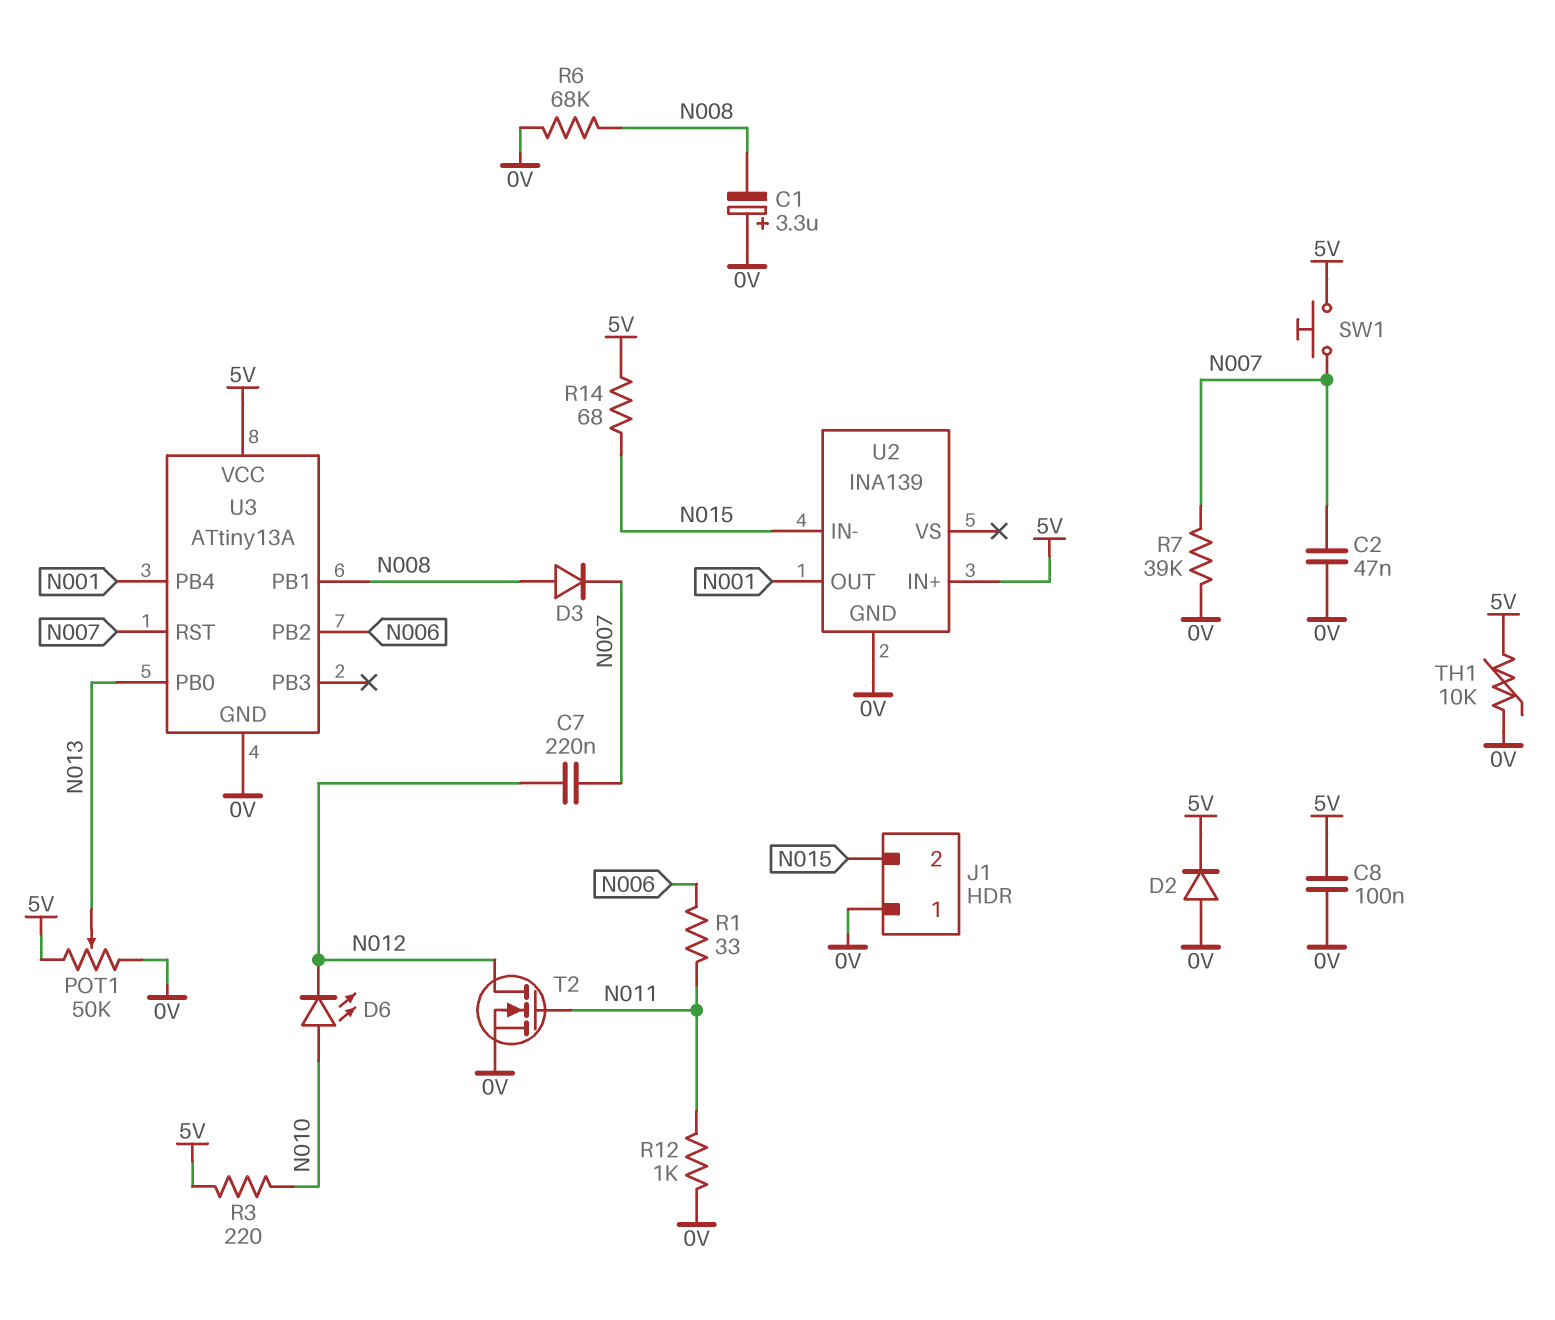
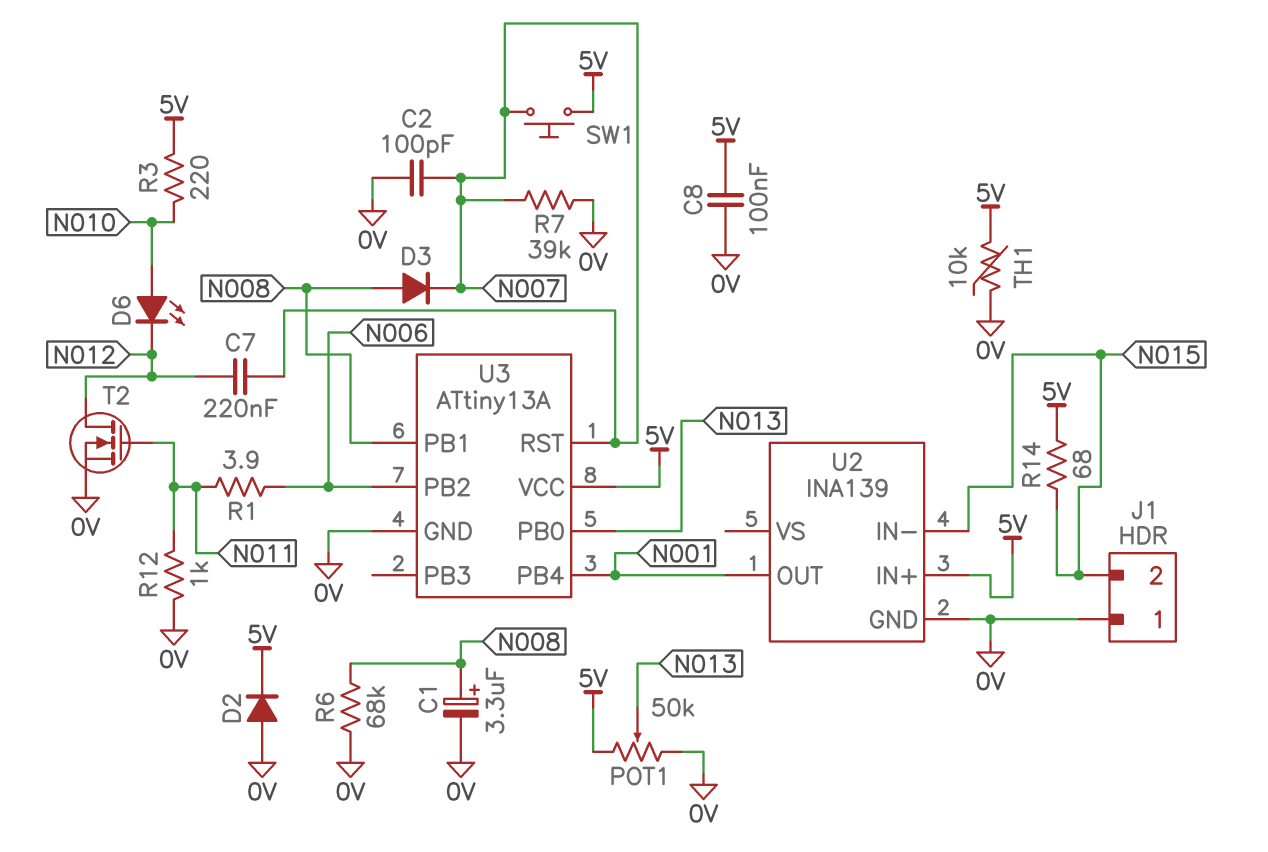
C1: 3.3uF (plus 0V, minus N008) -> 3.3uF (plus N008, minus 0V)
C2: 47nF (0V, N007) -> 100pF (0V, N007)
R1: 33 (N006, N011) -> 3.9 (N006, N011)

